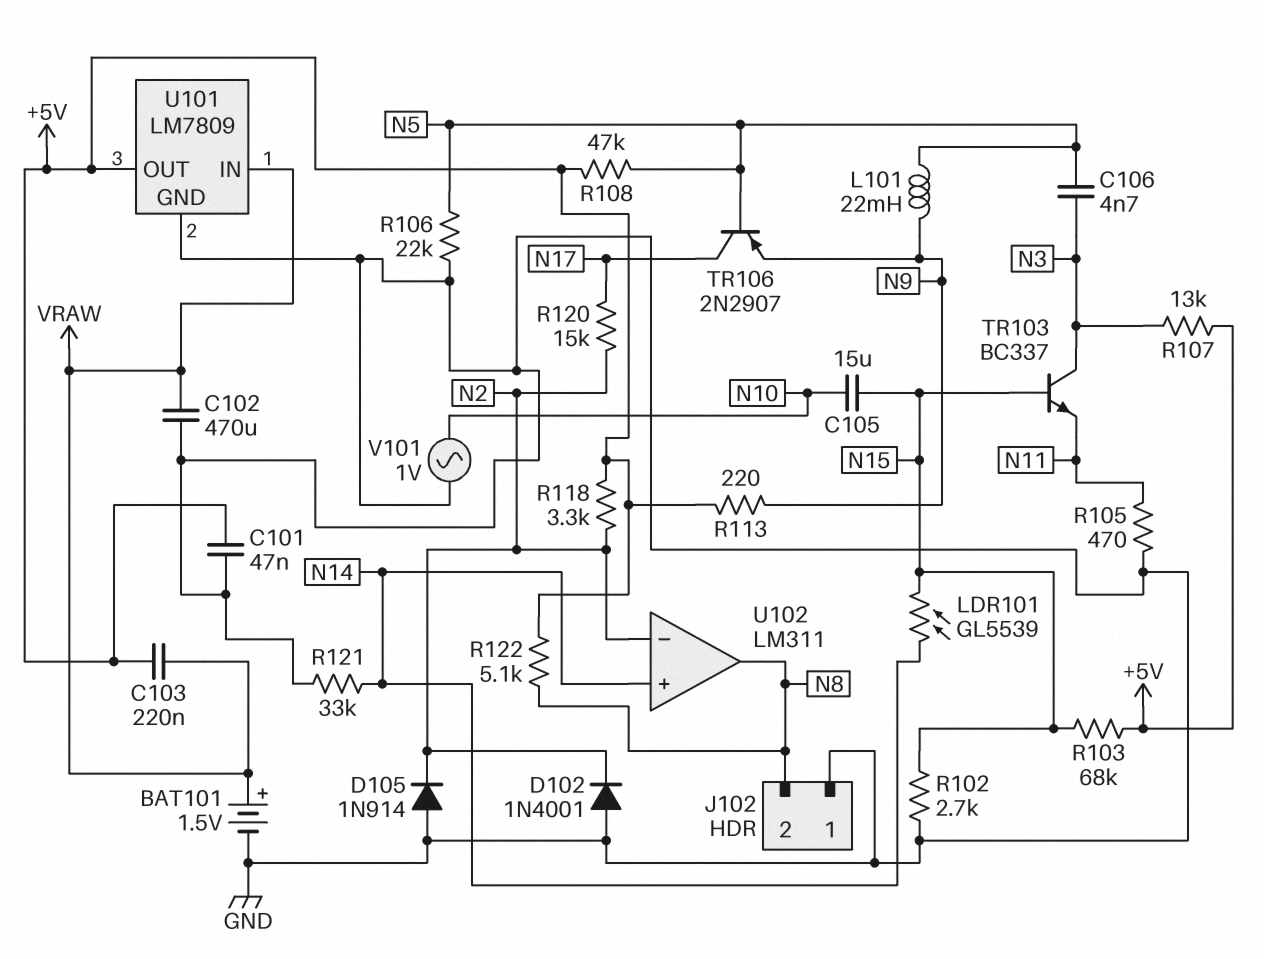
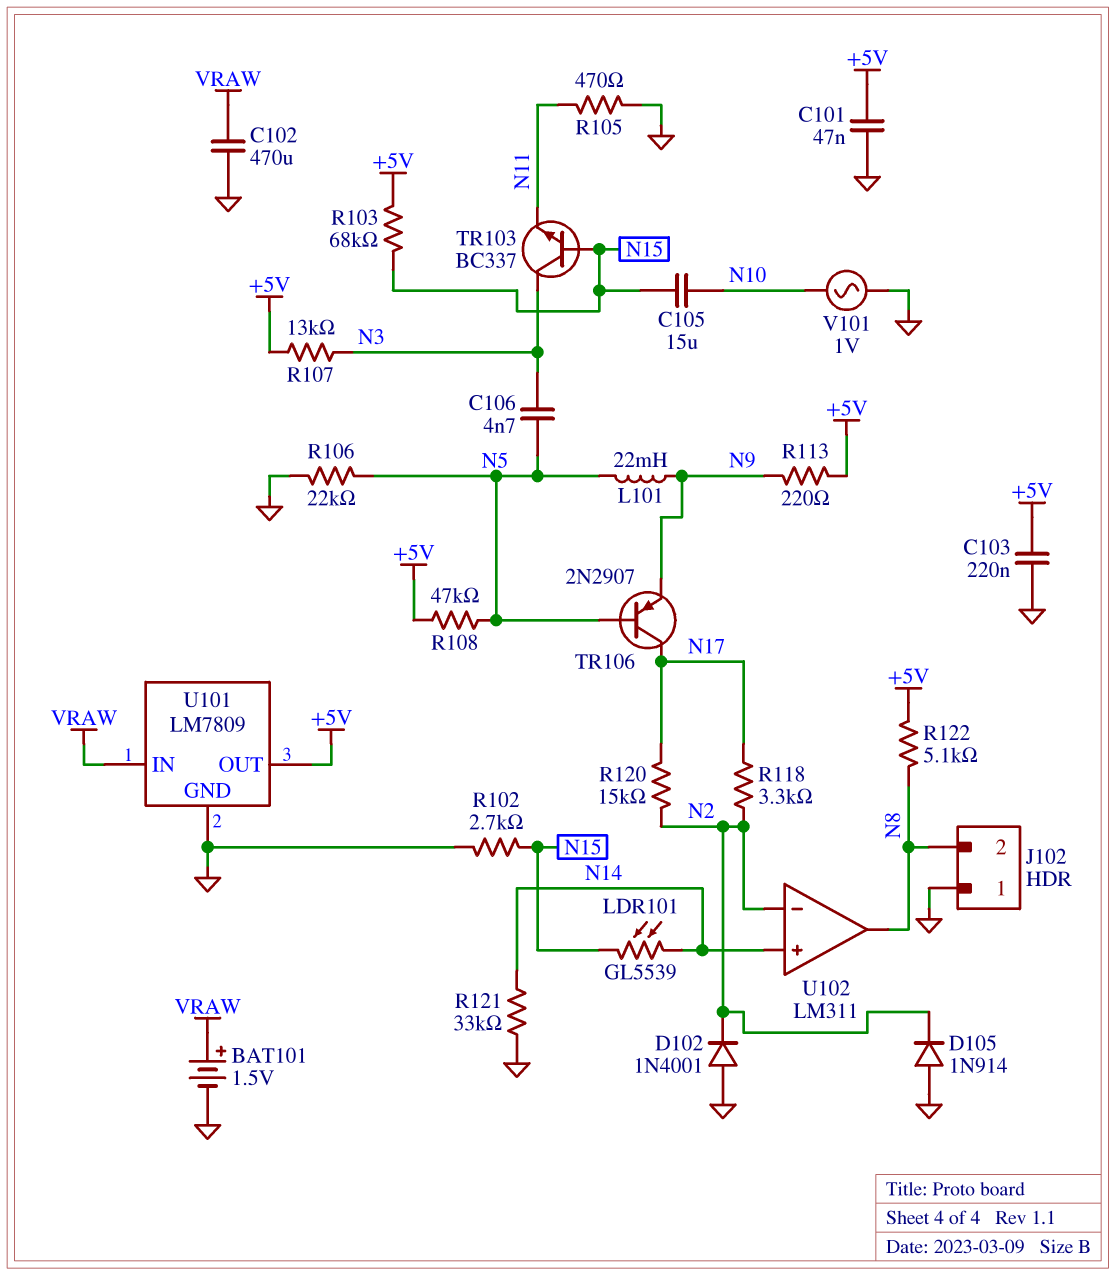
C103: 220nF (+5V, VRAW) -> 220nF (+5V, GND)
R118: 3.3k (+5V, N2) -> 3.3k (N2, N17)

